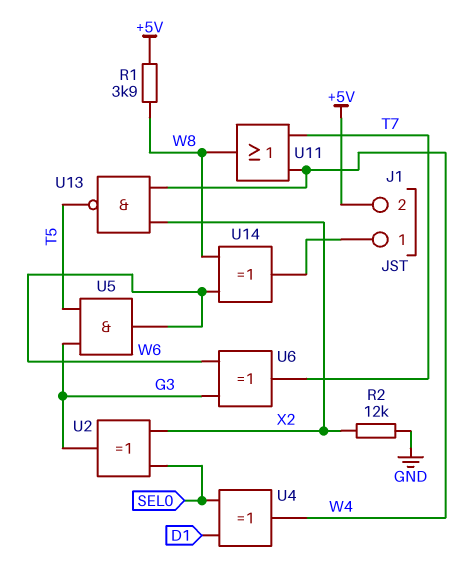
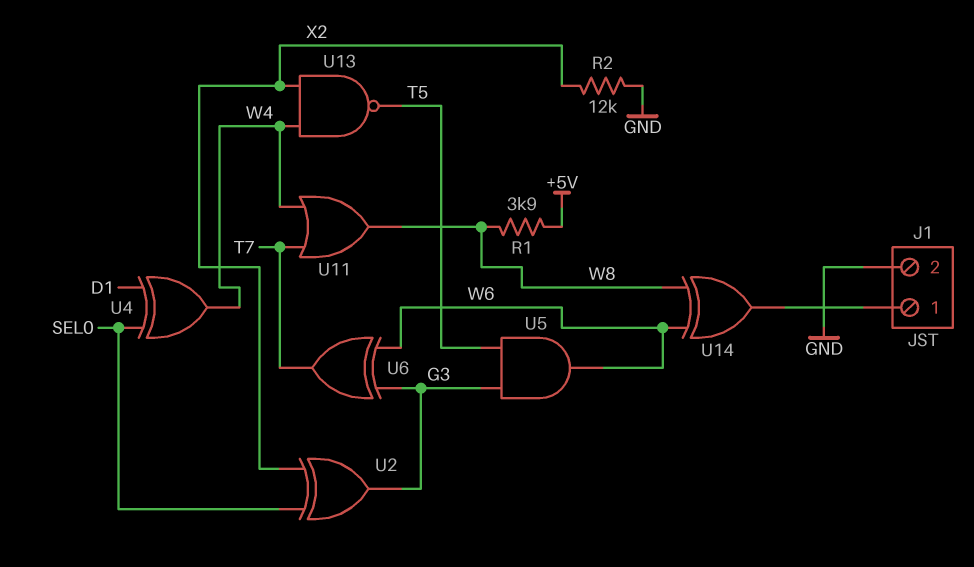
J1 pin 2: +5V -> GND

